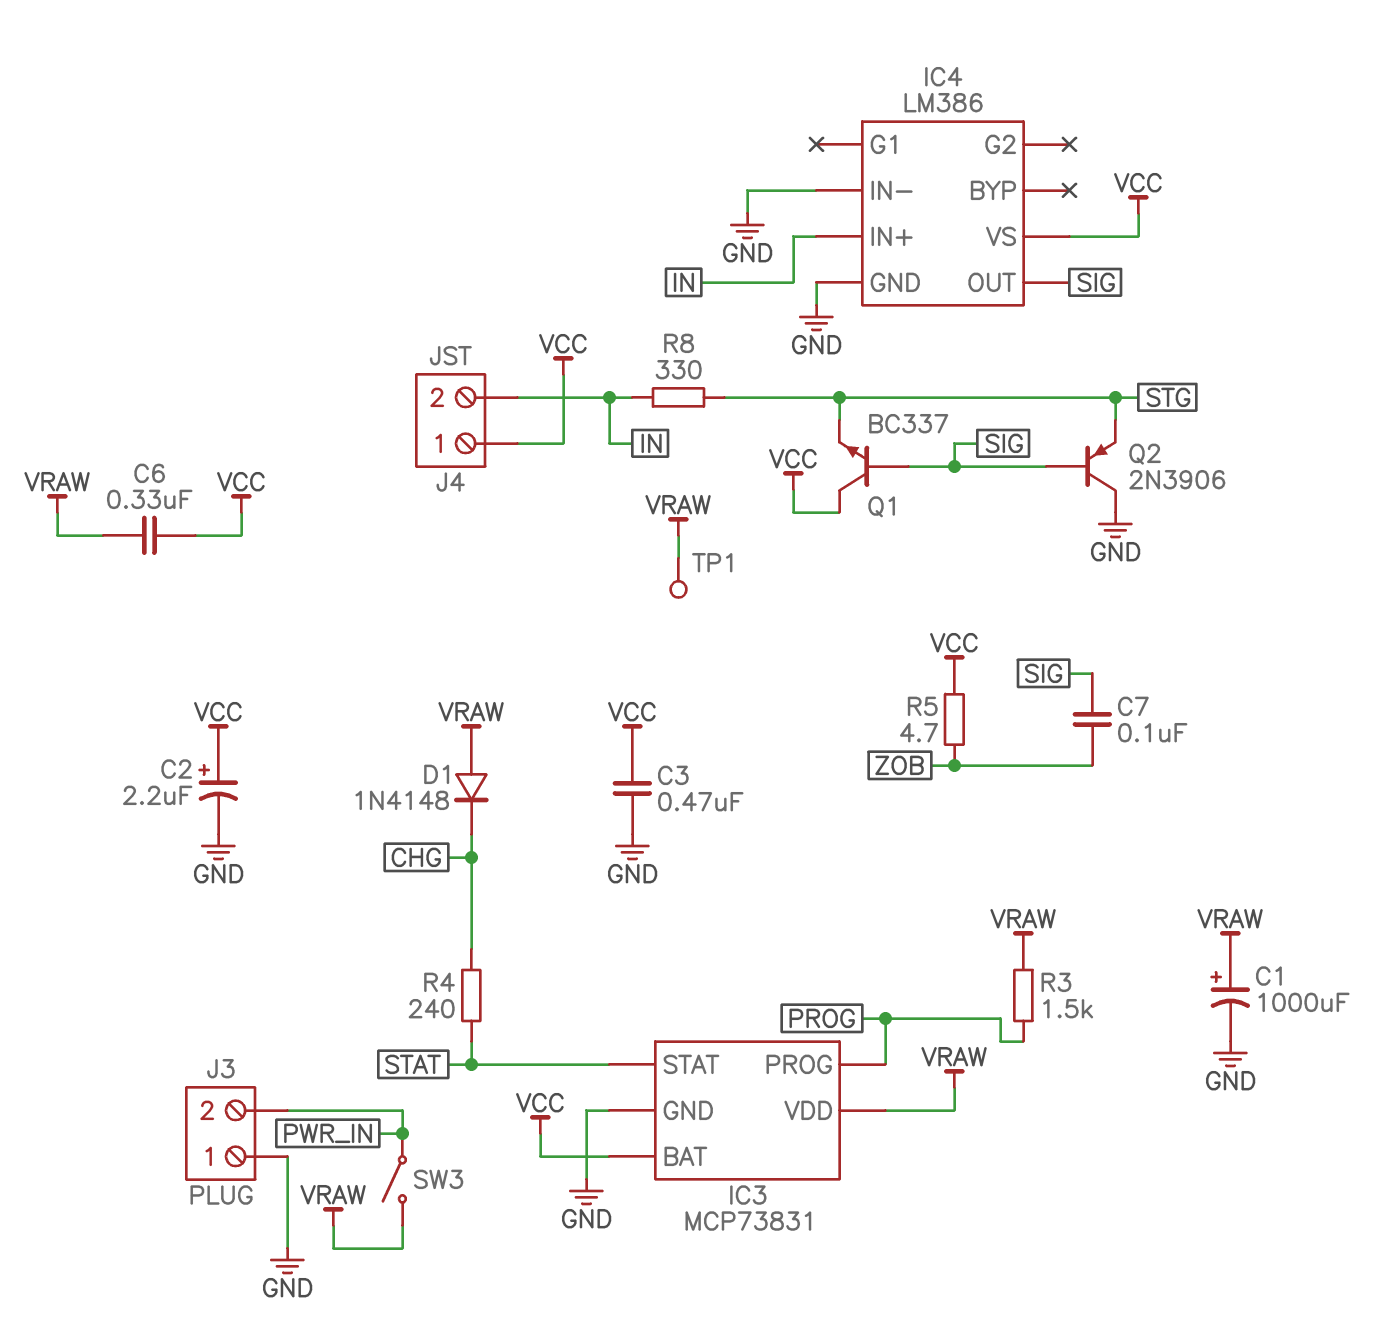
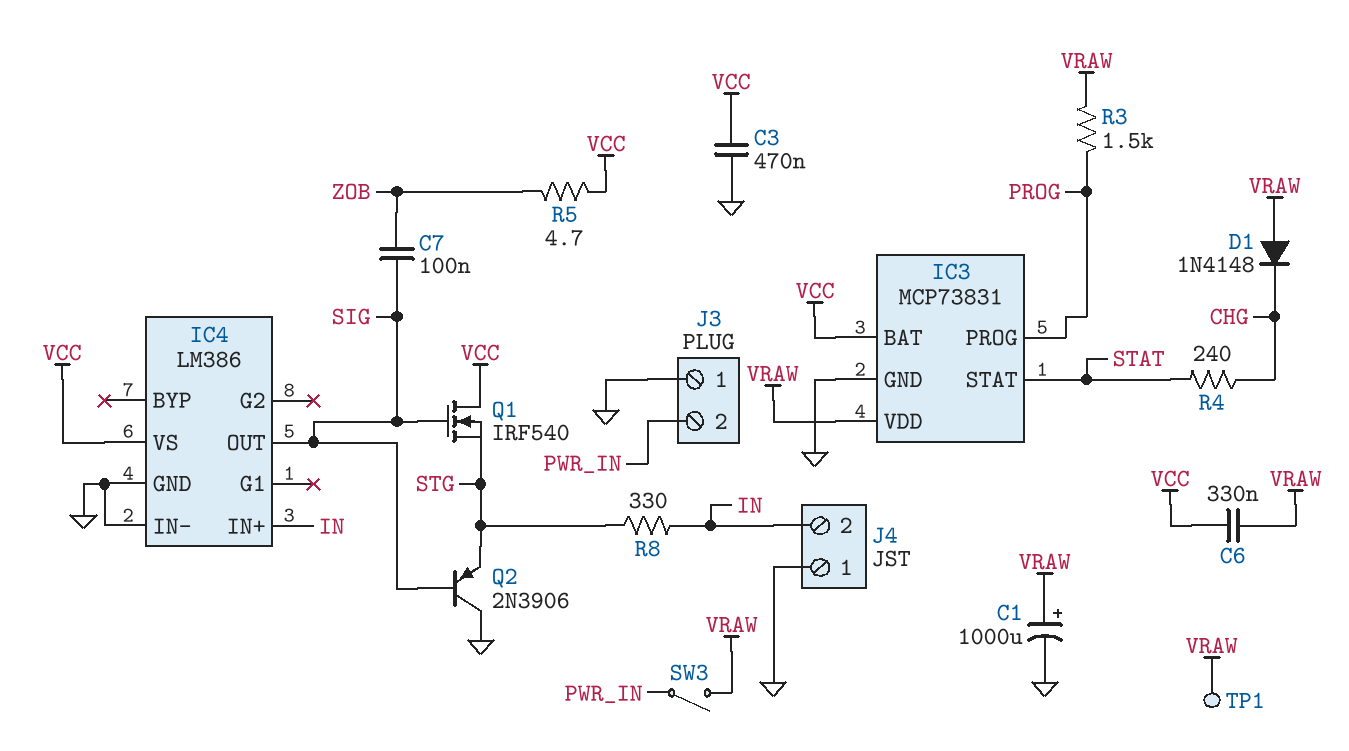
C2: 2.2uF (plus VCC, minus GND) -> none
J4 pin 1: VCC -> GND
Q1: NPN BC337 (B SIG, C VCC, E STG) -> NMOS IRF540 (G SIG, D VCC, S STG)

